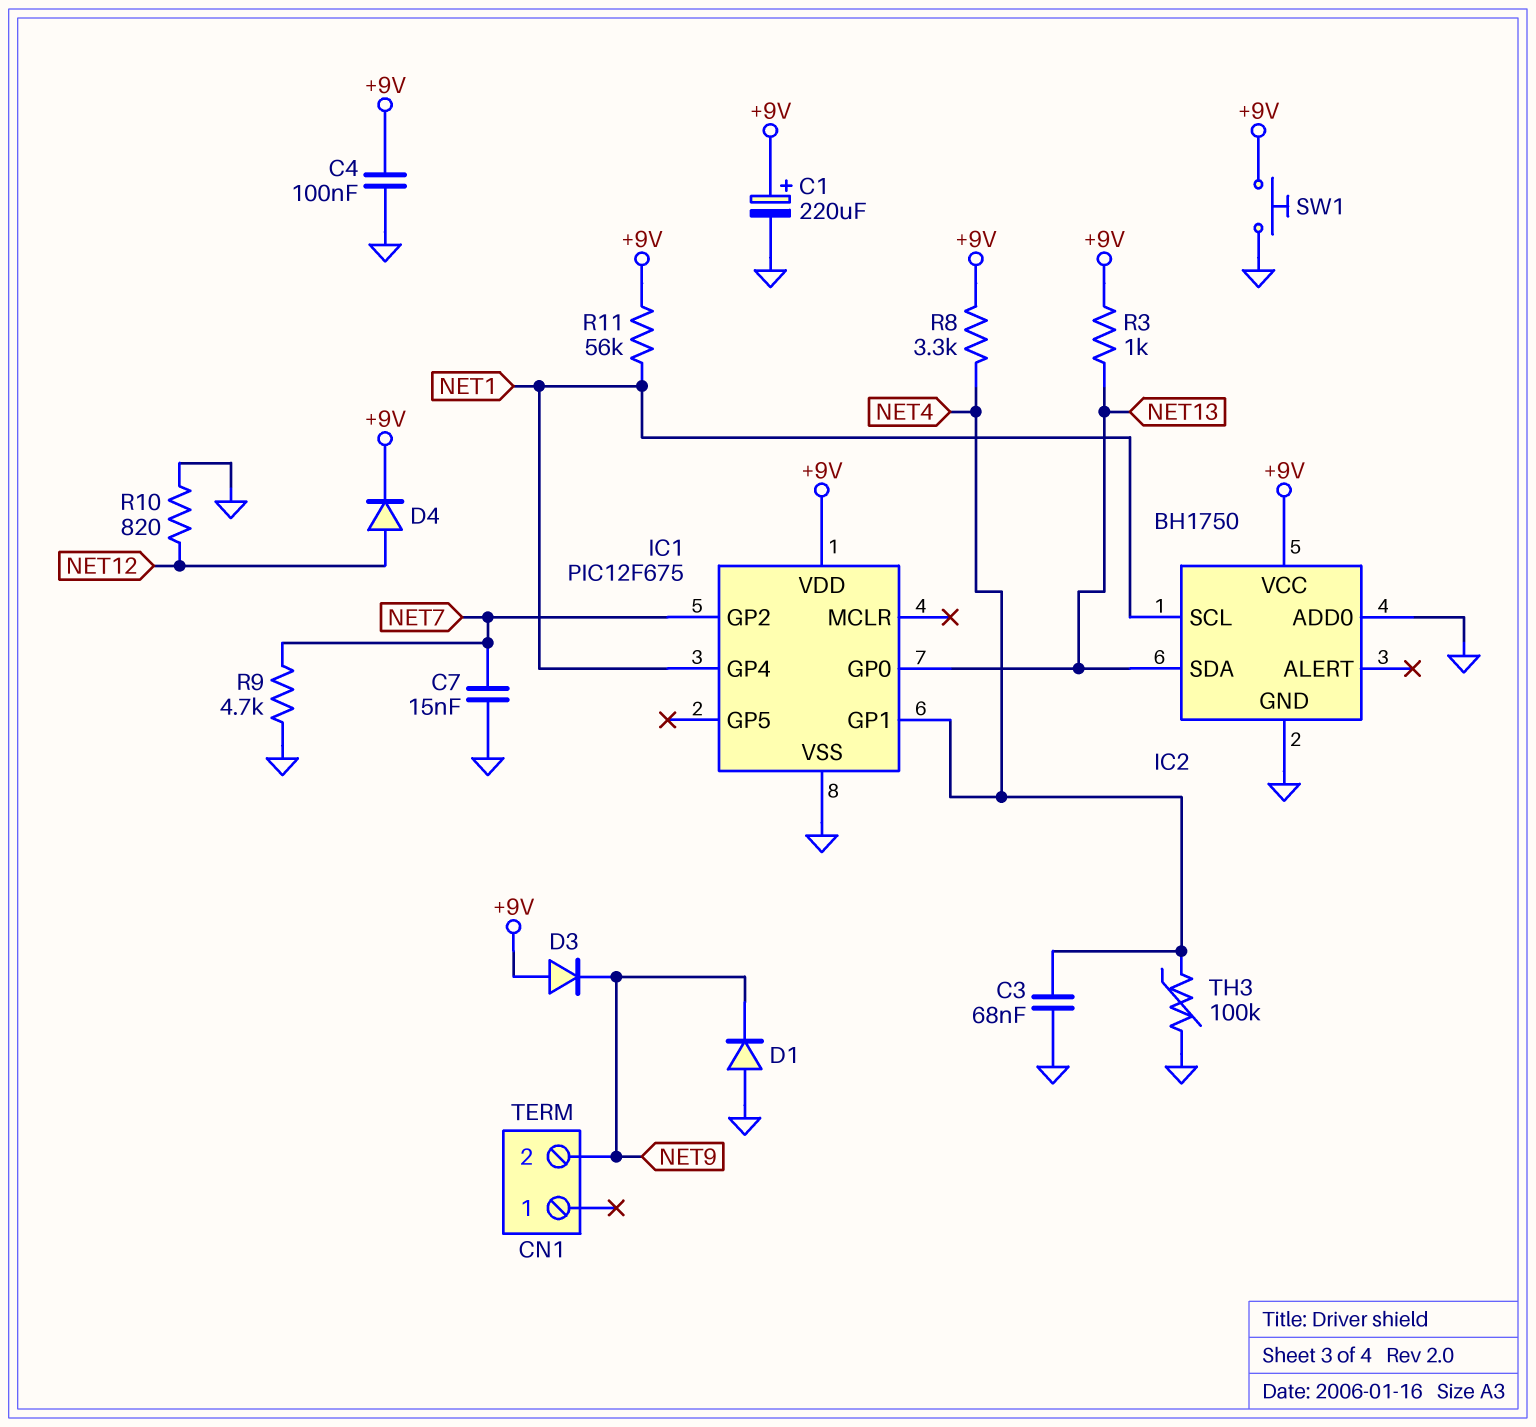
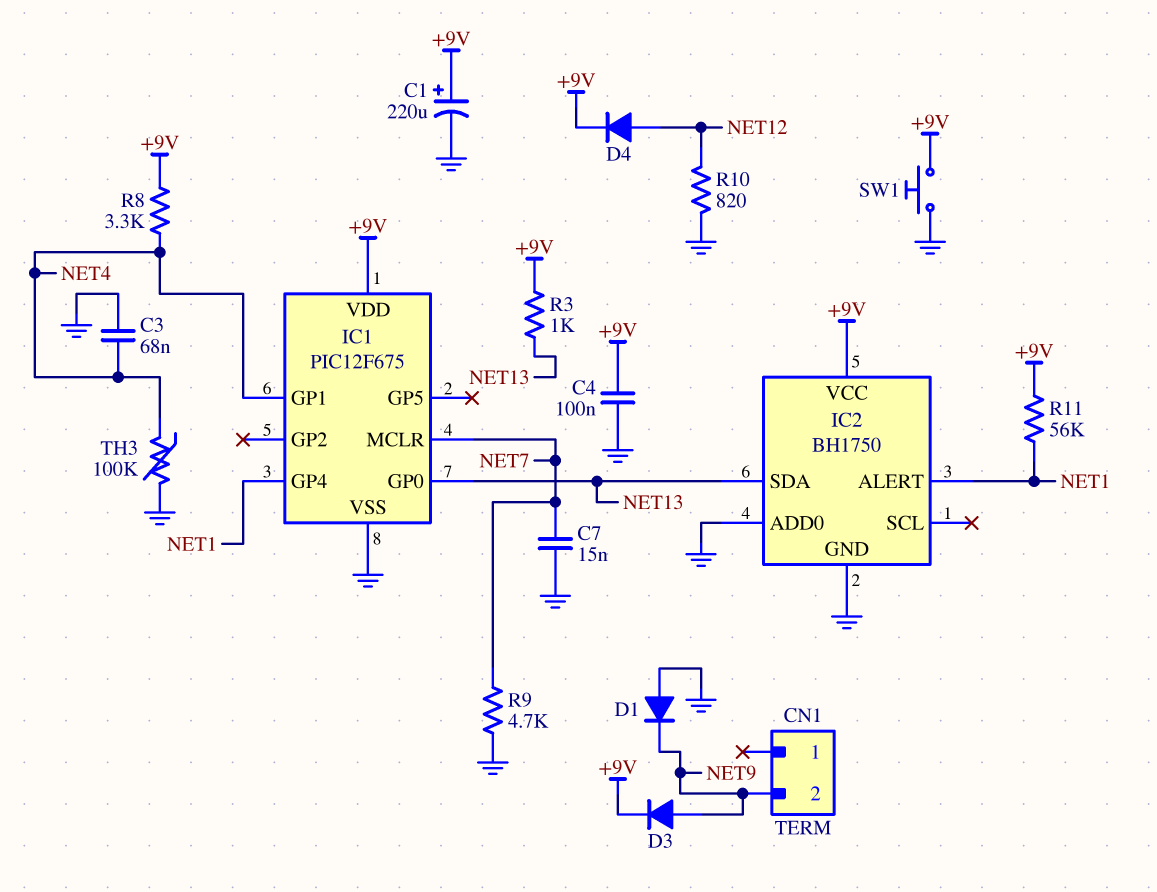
D3: diode (A +9V, K NET9) -> diode (A NET9, K +9V)
IC1 pin GP2: NET7 -> none
IC1 pin MCLR: none -> NET7
IC2 pin ALERT: none -> NET1
IC2 pin SCL: NET1 -> none

